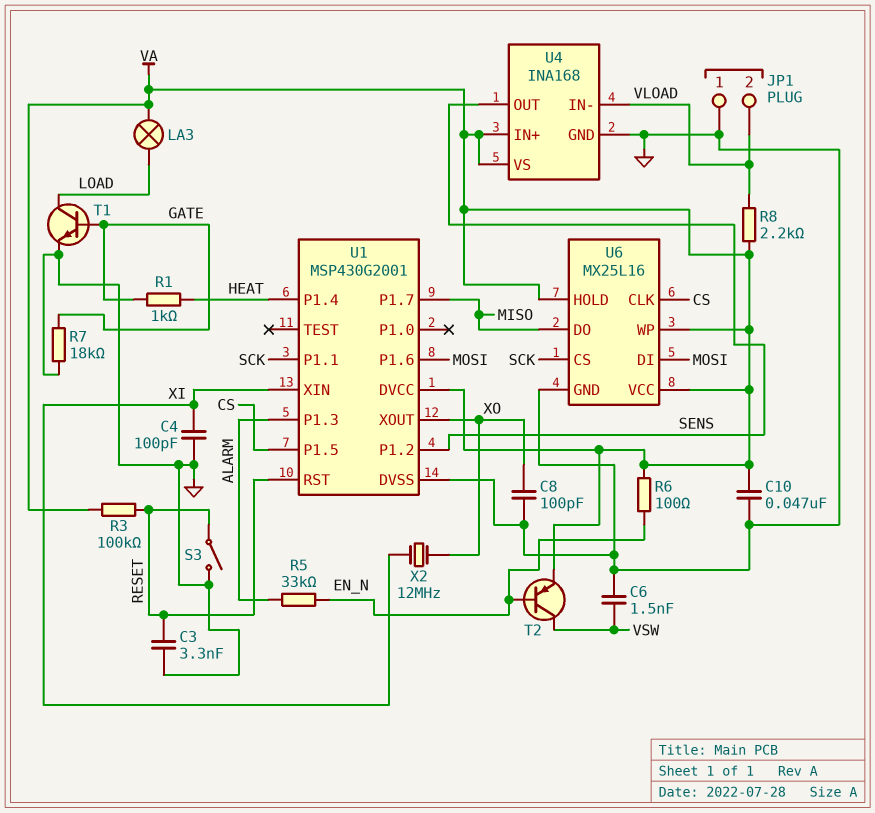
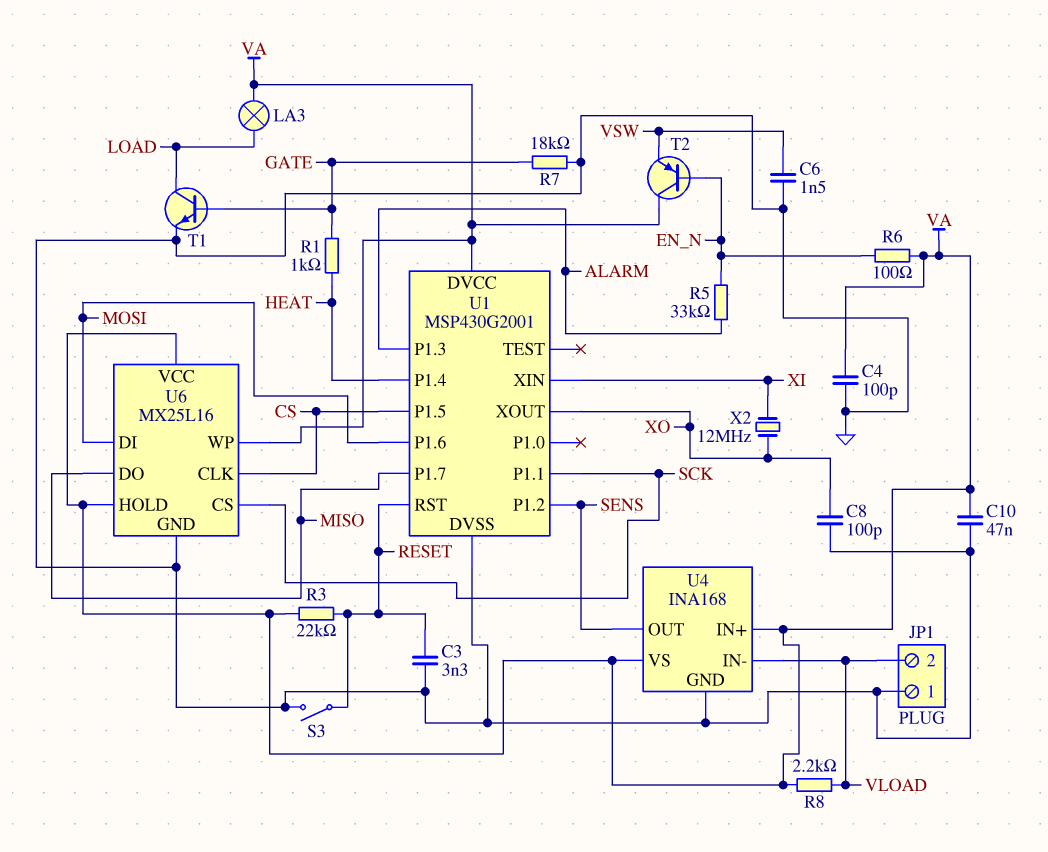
C4: 100pF (GND, XI) -> 100pF (GND, VA)
R3: 100k (RESET, VA) -> 22k (RESET, VA)
T2: PNP (B EN_N, C VSW, E VA) -> PNP (B EN_N, C VA, E VSW)

